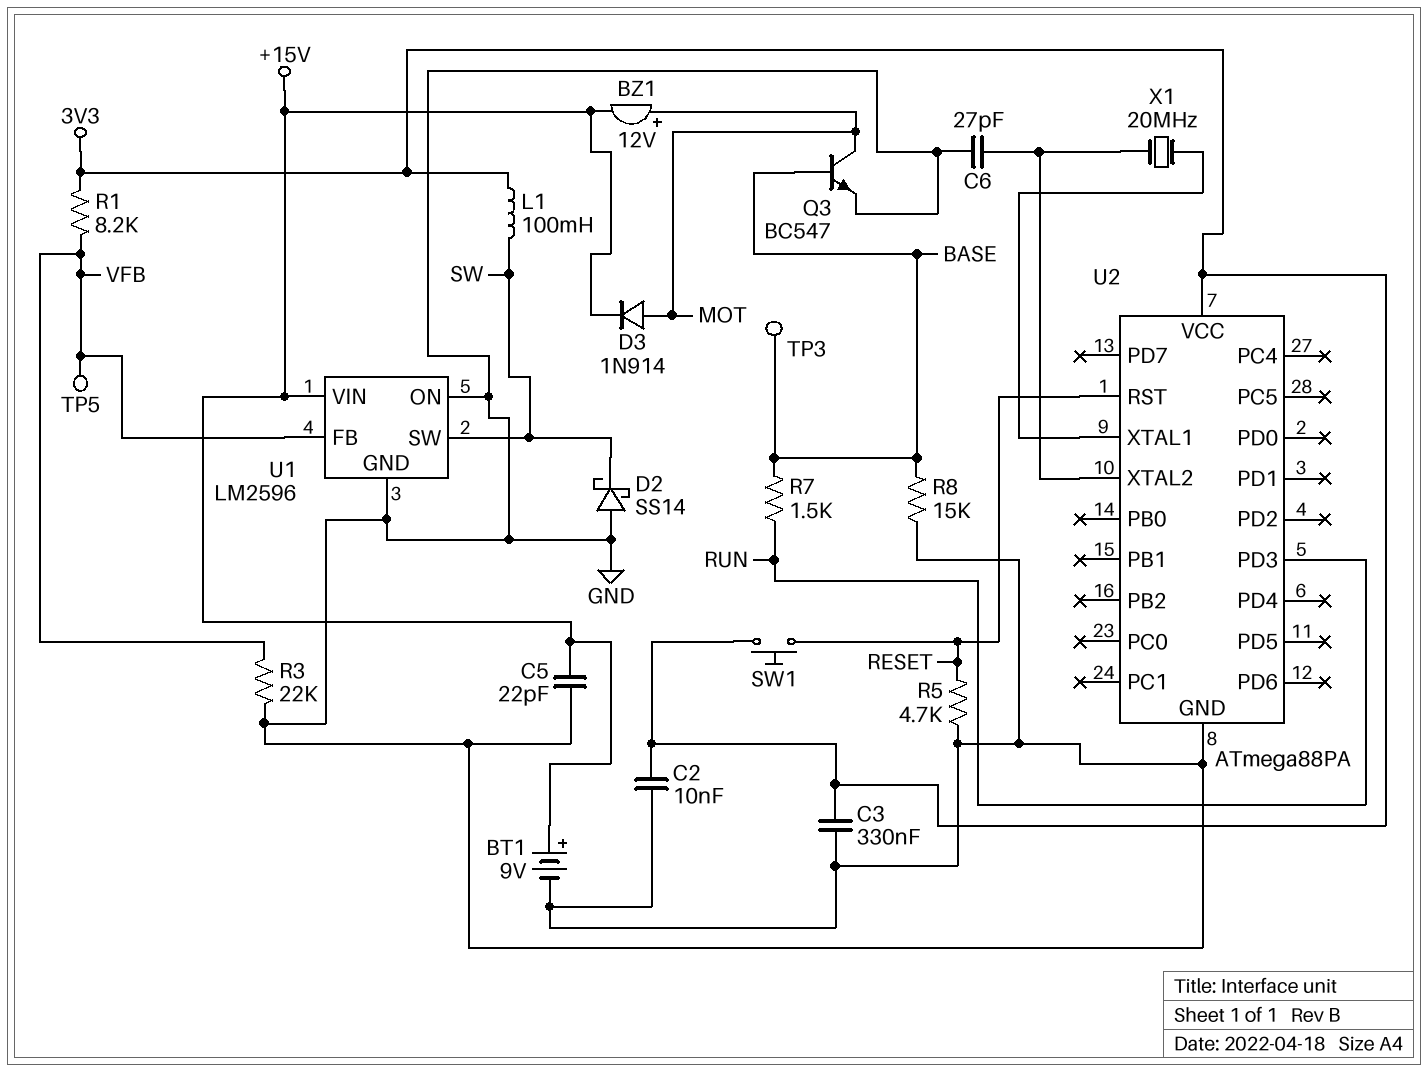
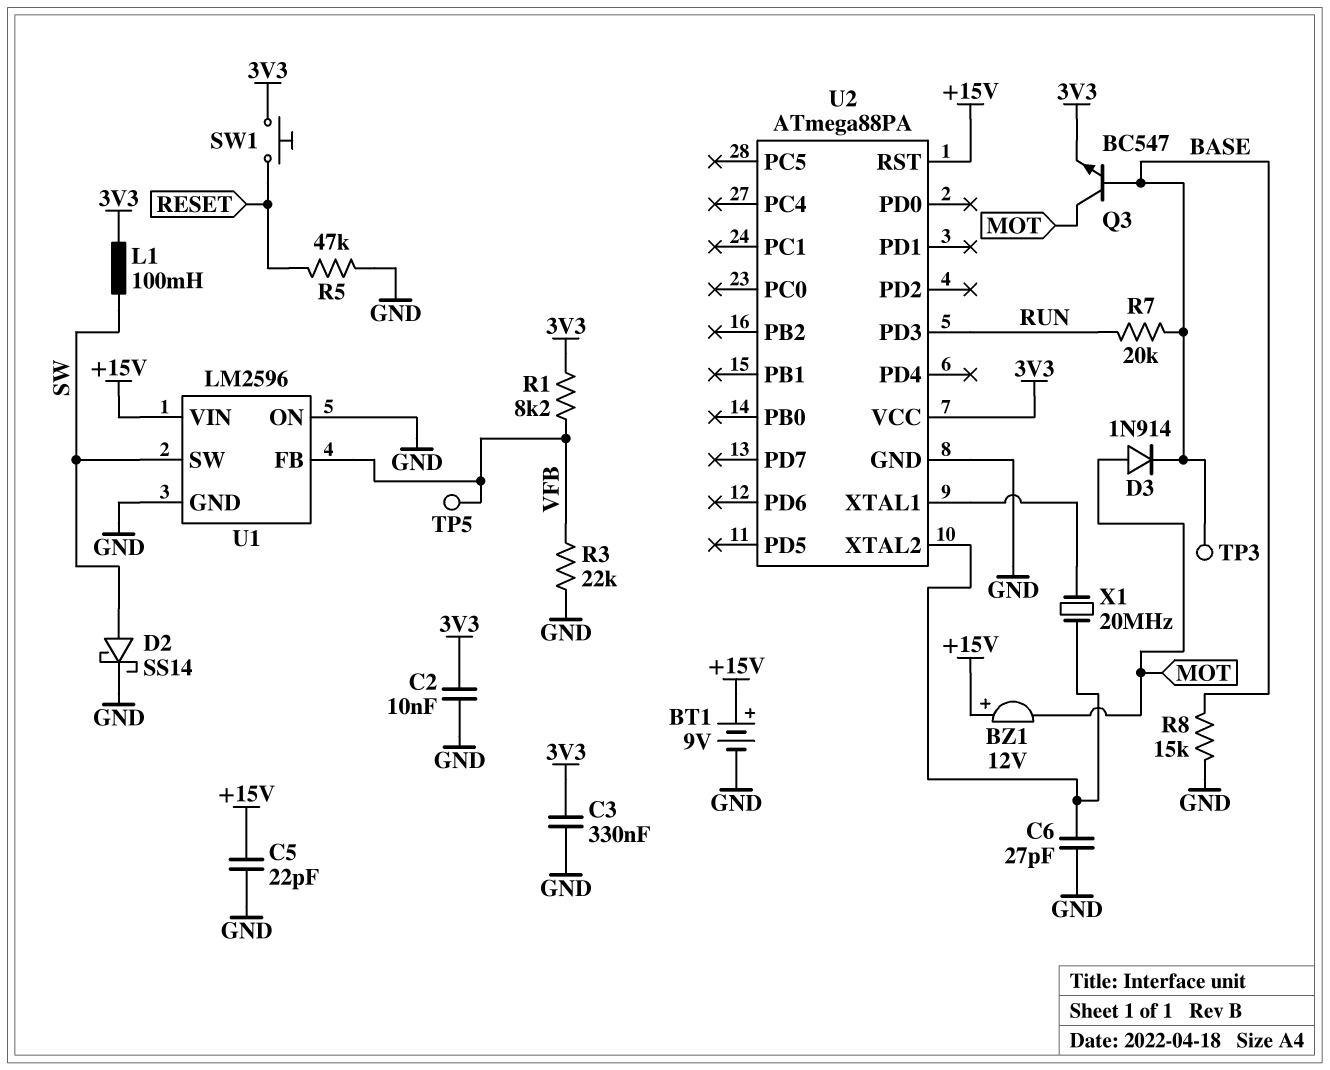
BZ1: buzzer 12V (plus MOT, minus +15V) -> buzzer 12V (plus +15V, minus MOT)
D2: schottky SS14 (A GND, K SW) -> schottky SS14 (A SW, K GND)
D3: diode 1N914 (A MOT, K +15V) -> diode 1N914 (A MOT, K BASE)
Q3: NPN BC547 (B BASE, C MOT, E GND) -> NPN BC547 (B BASE, C MOT, E 3V3)
R5: 4.7k (GND, RESET) -> 47k (GND, RESET)
R7: 1.5k (BASE, RUN) -> 20k (BASE, RUN)
U2 pin RST: RESET -> +15V

